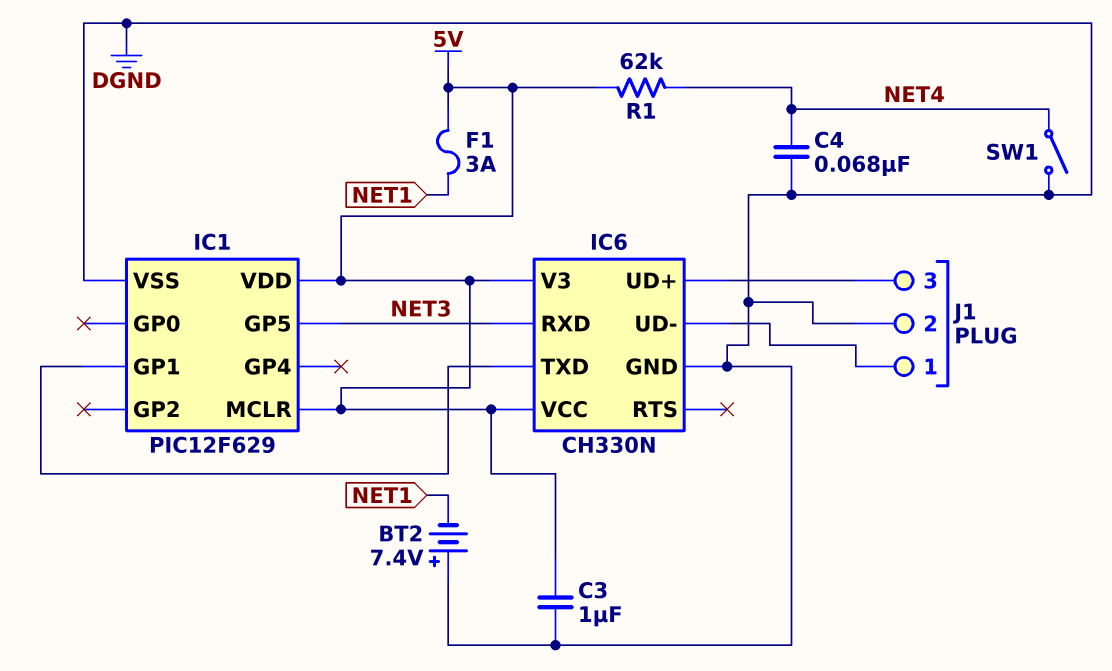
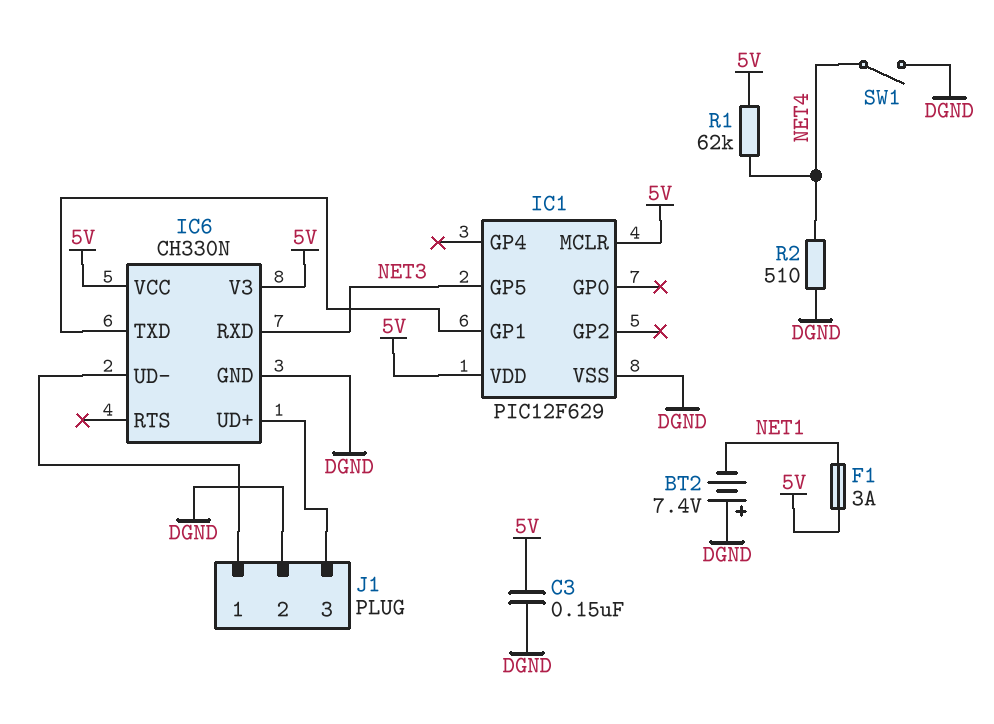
C3: 1uF (5V, DGND) -> 150nF (5V, DGND)
C4: 68nF (DGND, NET4) -> none
R2: none -> 510 (DGND, NET4)

